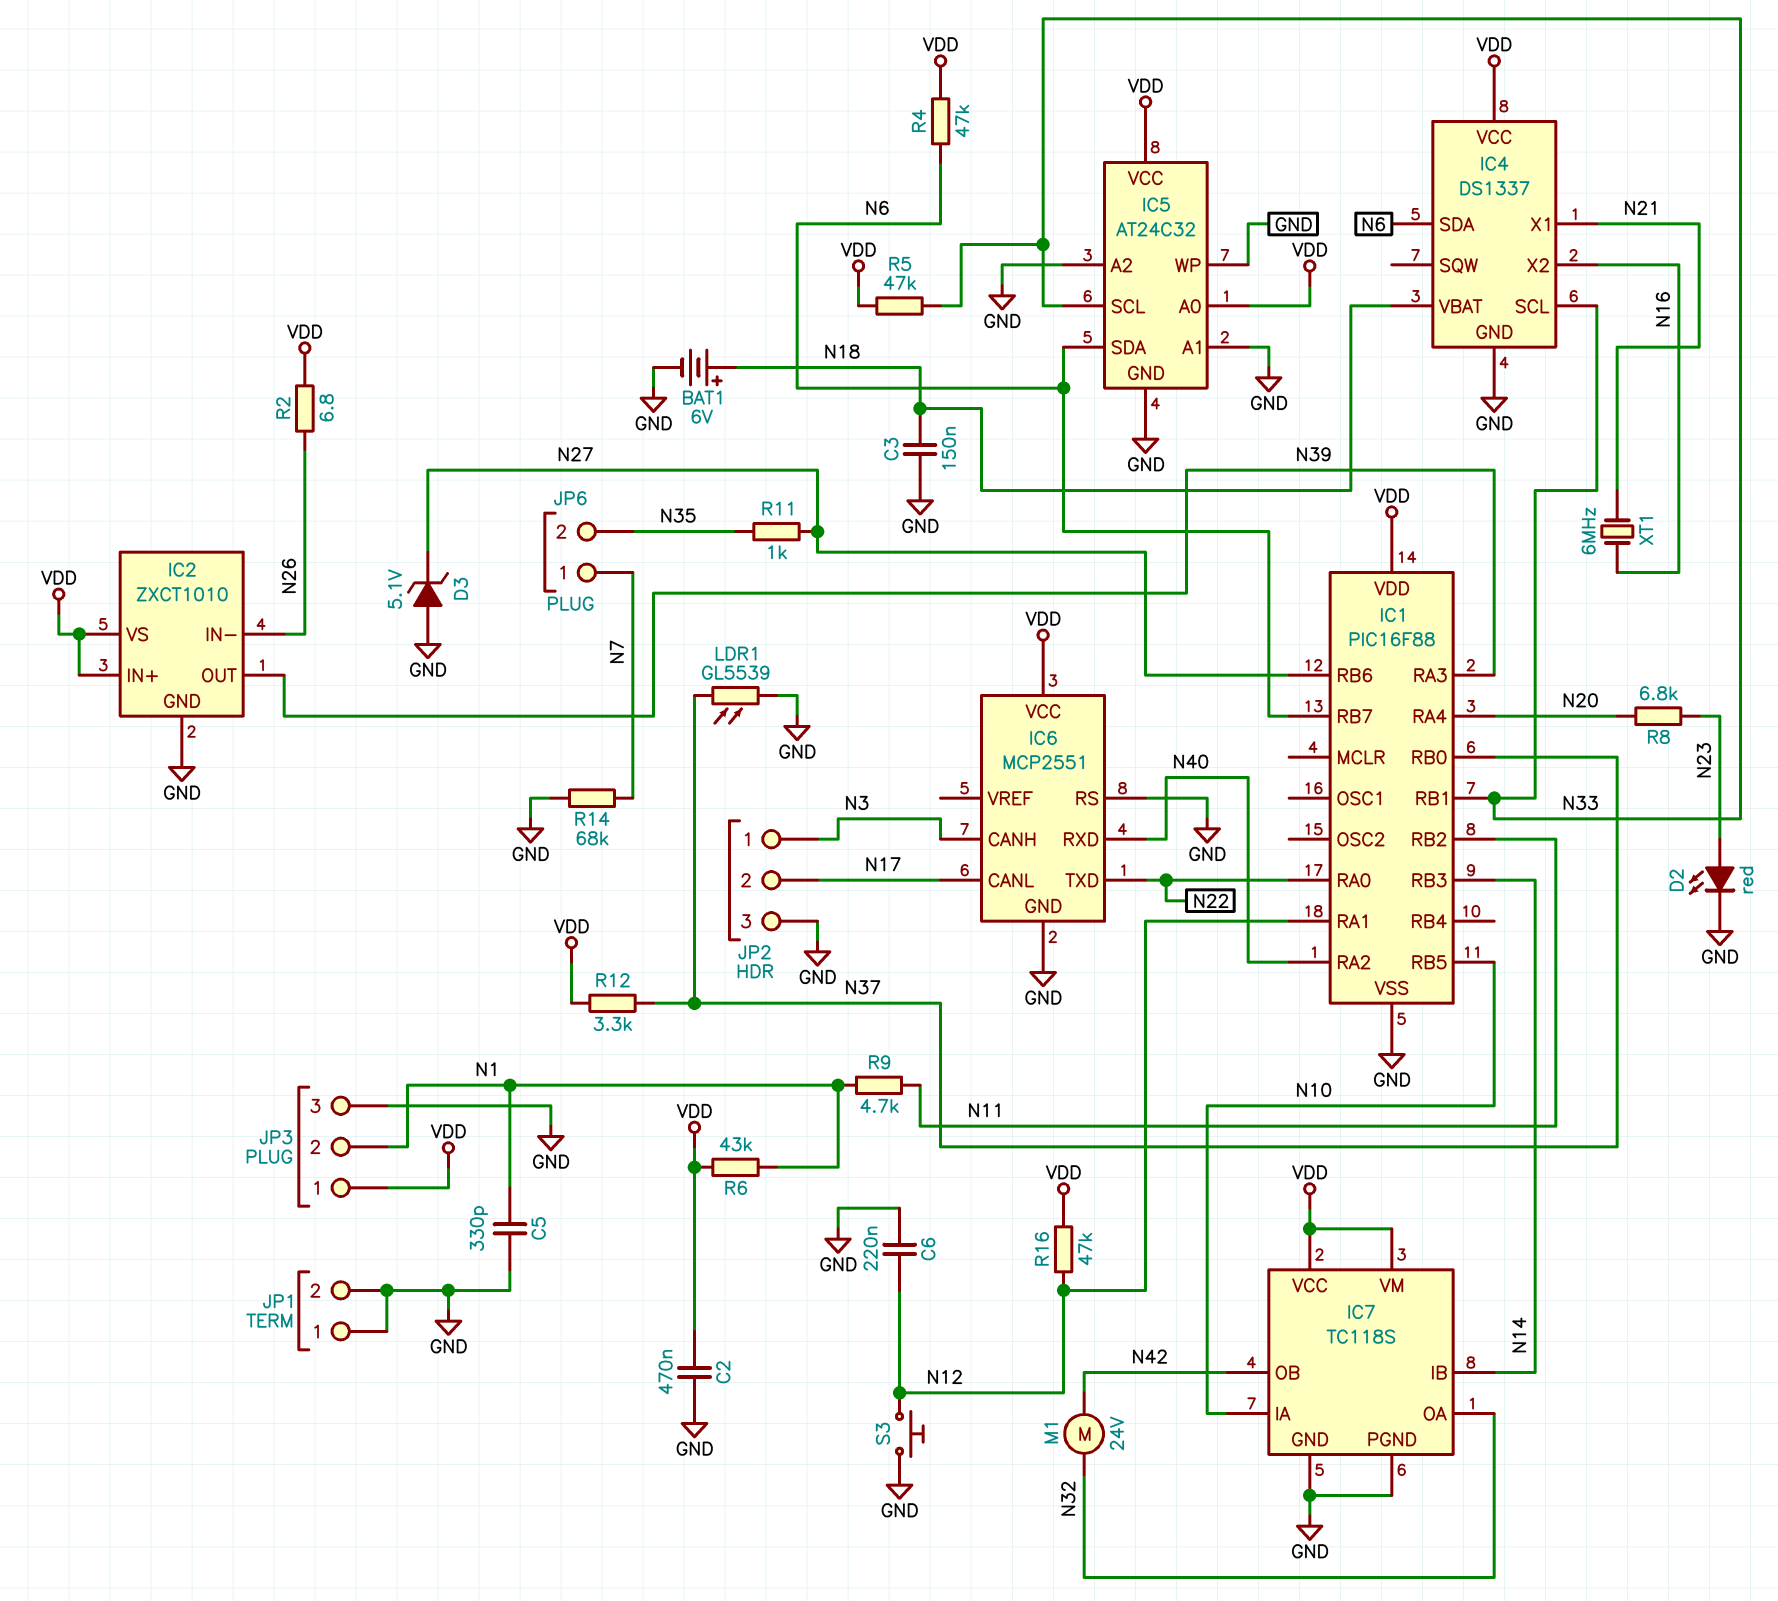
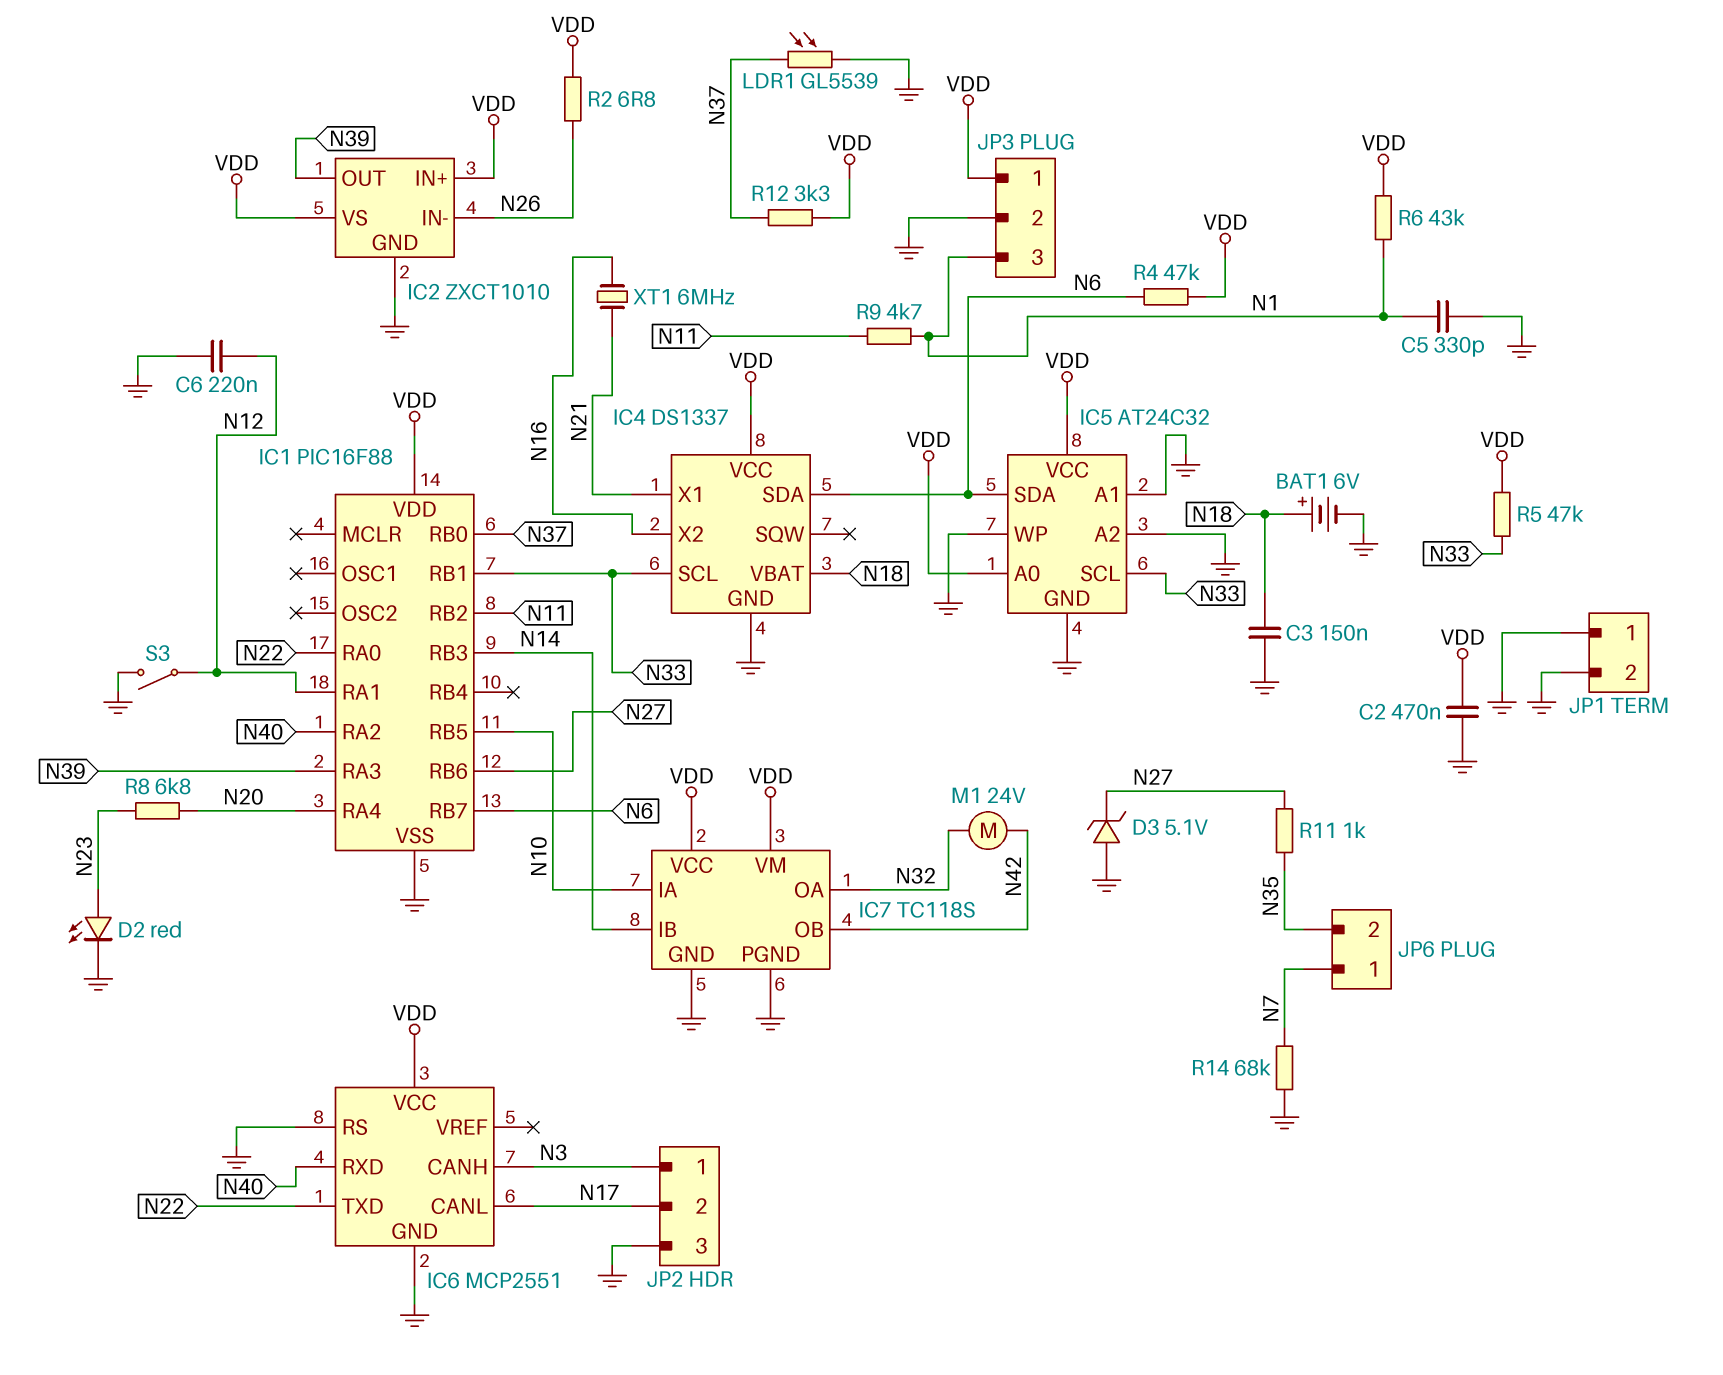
JP3 pin 2: N1 -> GND
JP3 pin 3: GND -> N1
R16: 47k (N12, VDD) -> none
S3: button (GND, N12) -> switch (GND, N12)

